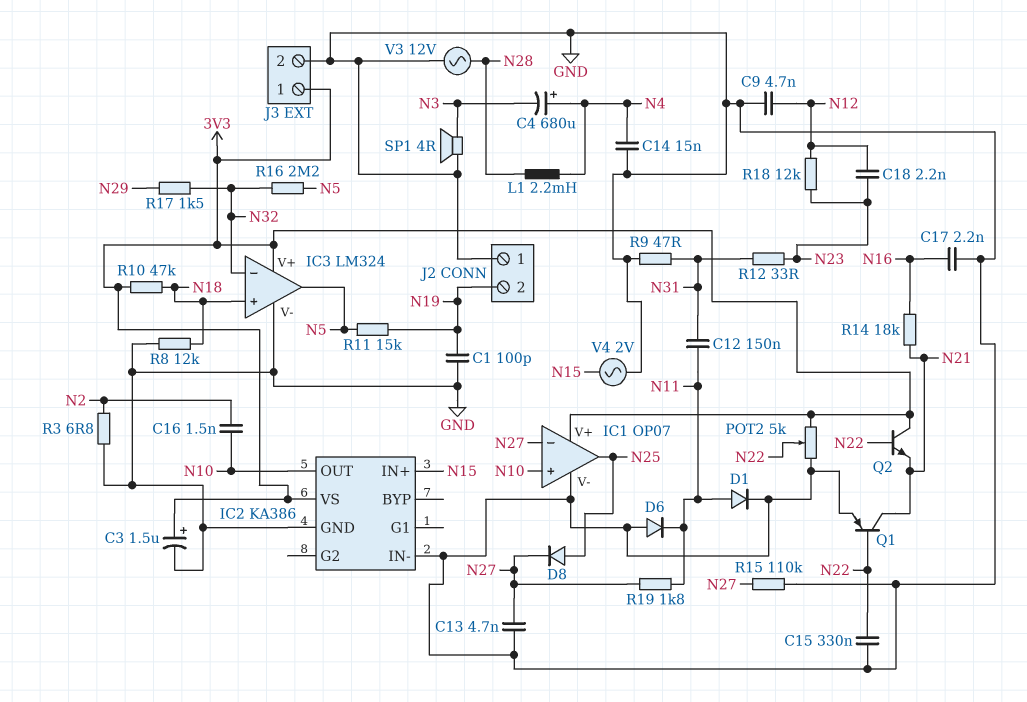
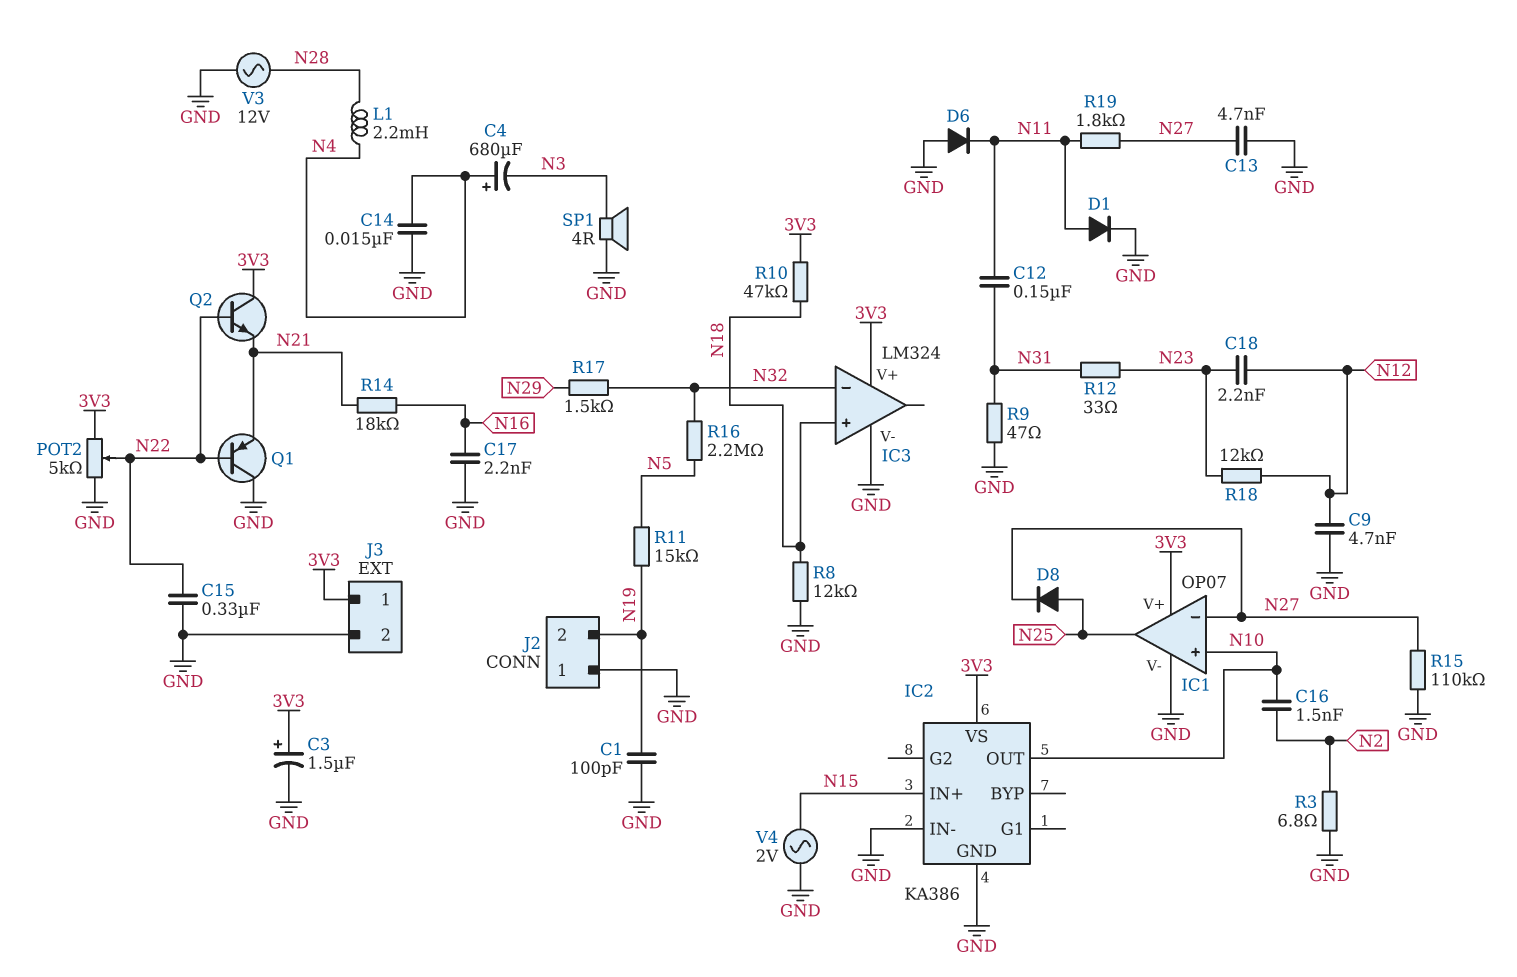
IC3 pin out: N5 -> none
Q1: PNP (B N22, C N21, E GND) -> PNP (B N22, C GND, E N21)

